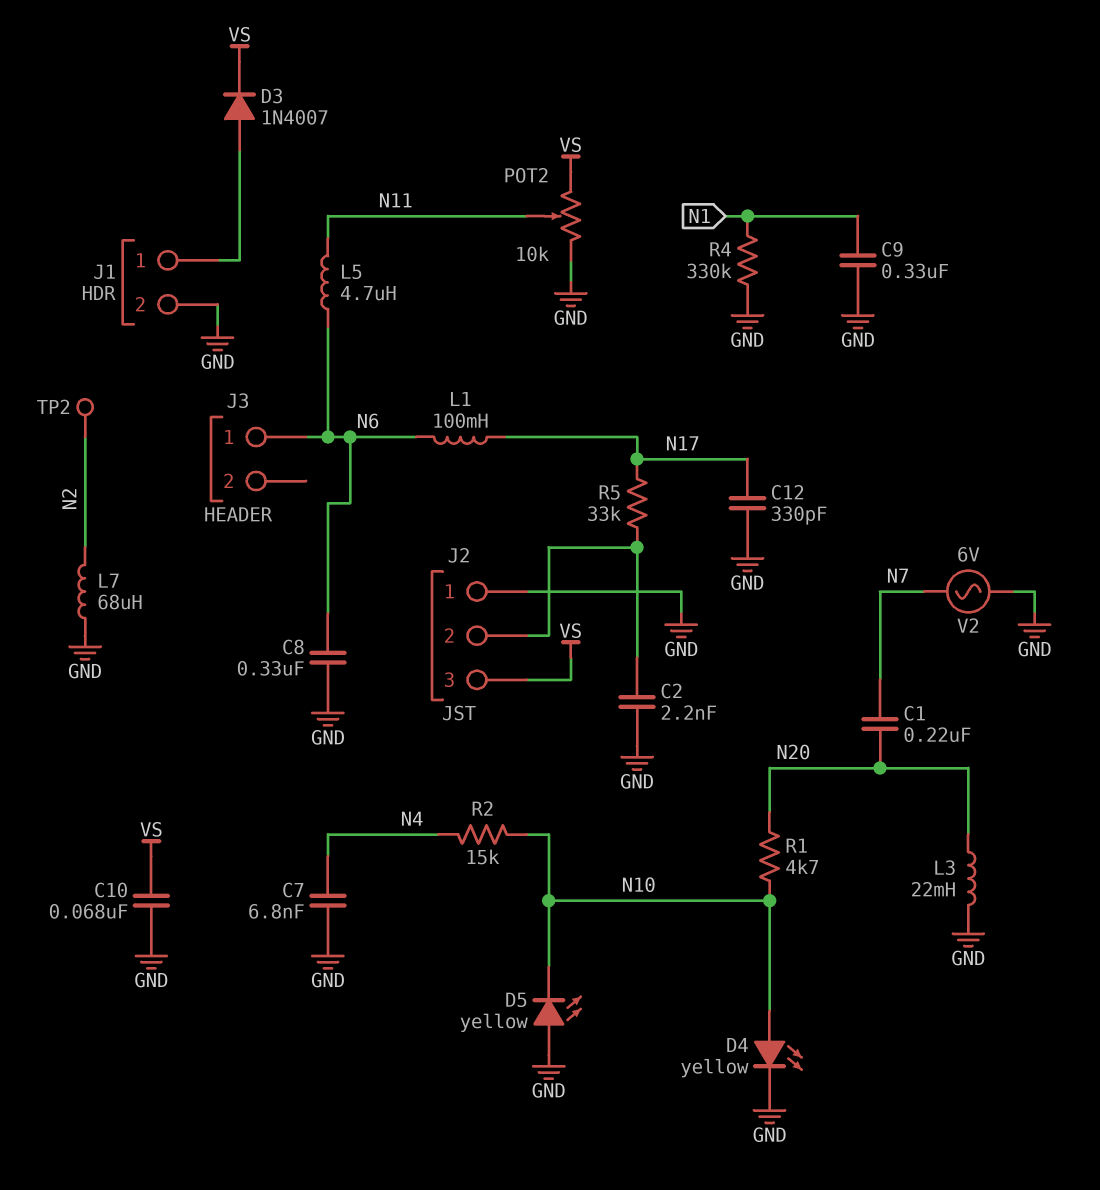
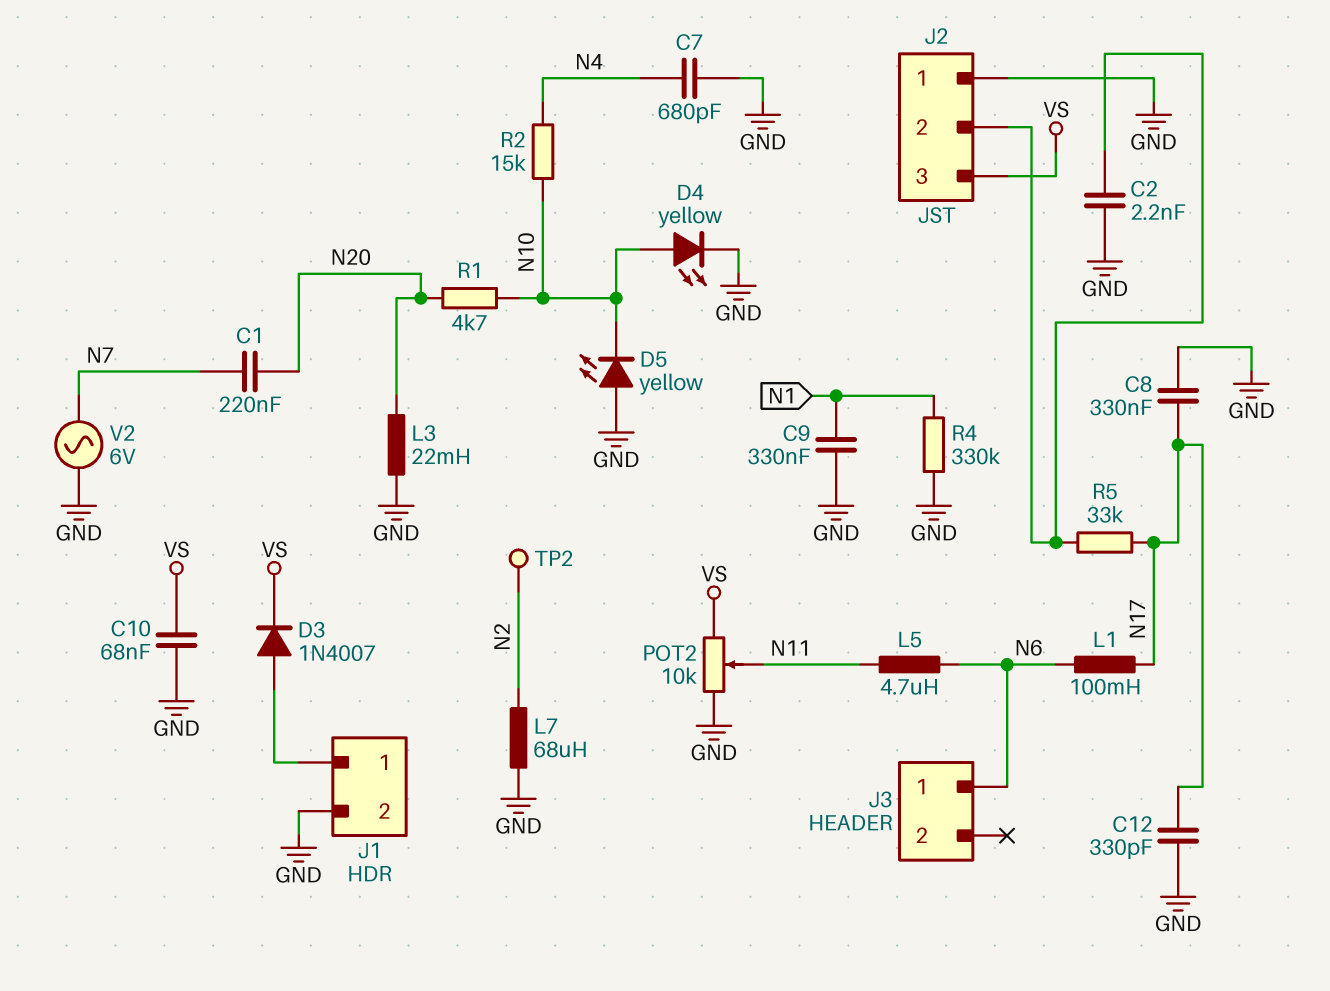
C7: 6.8nF (GND, N4) -> 680pF (GND, N4)
C8: 330nF (GND, N6) -> 330nF (GND, N17)

